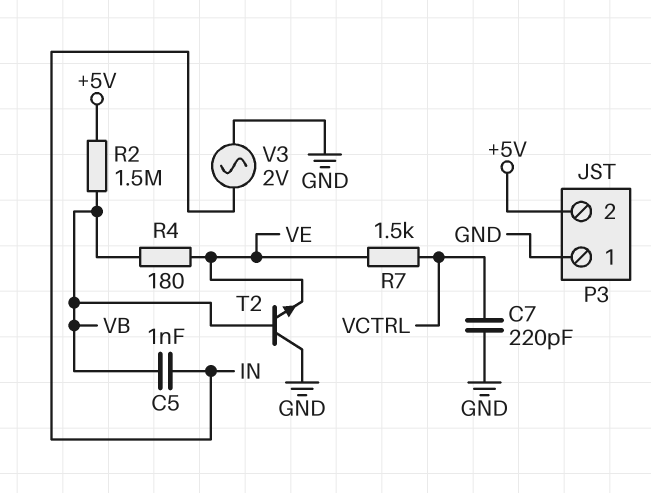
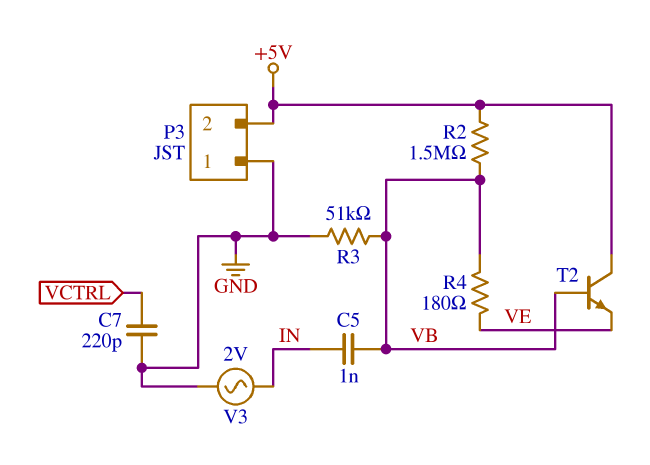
R3: none -> 51k (GND, VB)
R7: 1.5k (VCTRL, VE) -> none
T2: NPN (B VB, C GND, E VE) -> NPN (B VB, C +5V, E VE)

